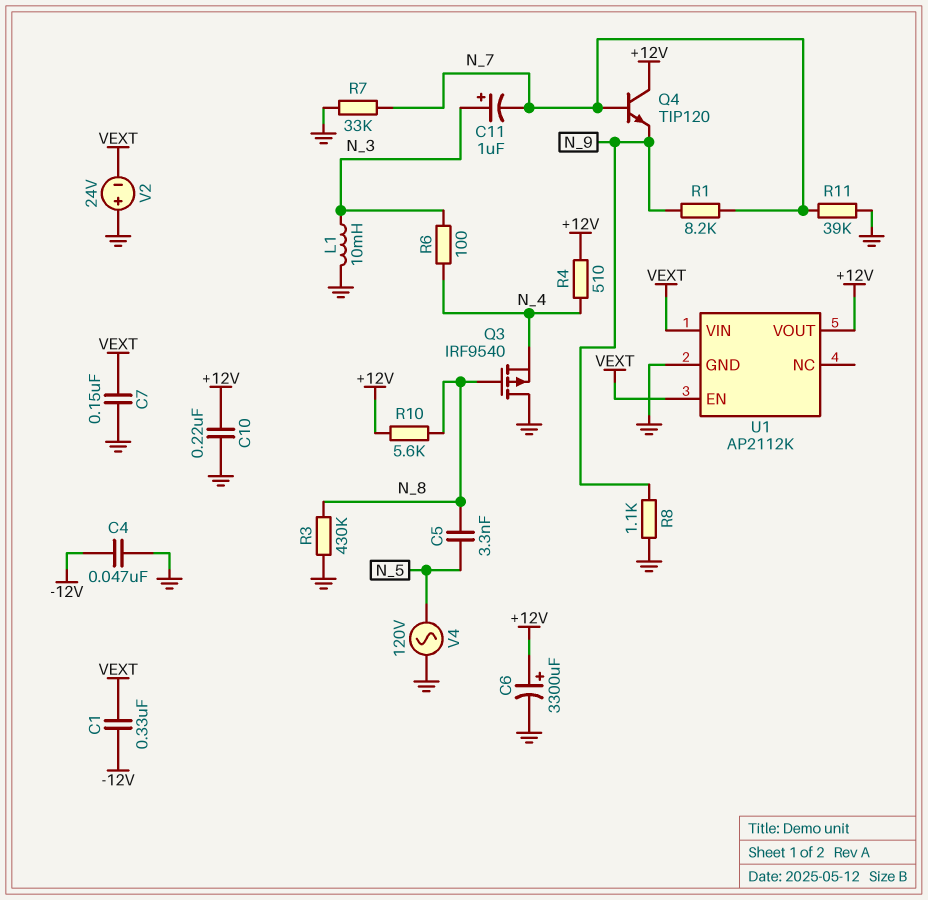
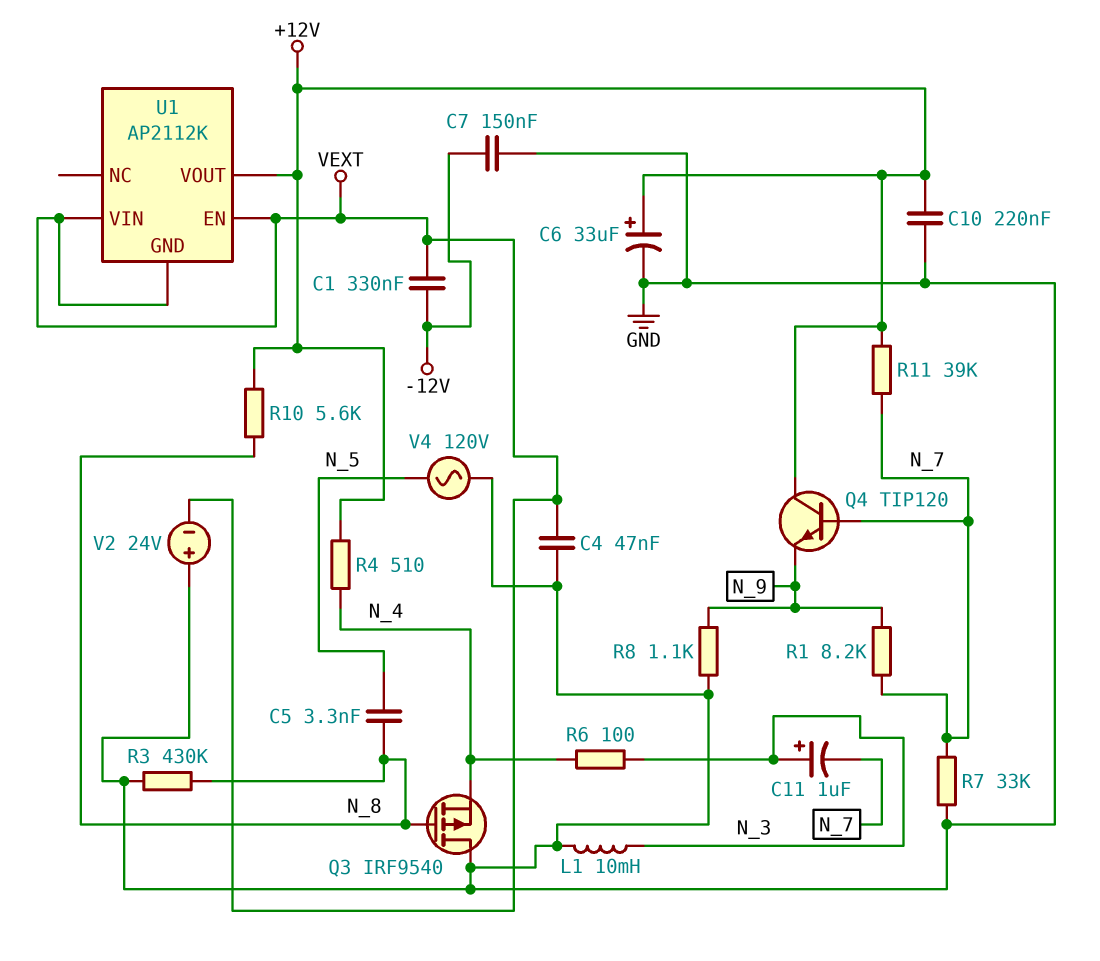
C4: 47nF (-12V, GND) -> 47nF (GND, VEXT)
C6: 3300uF (plus +12V, minus GND) -> 33uF (plus +12V, minus GND)
C7: 150nF (GND, VEXT) -> 150nF (-12V, GND)
R11: 39k (GND, N_7) -> 39k (+12V, N_7)
U1 pin GND: GND -> VEXT

